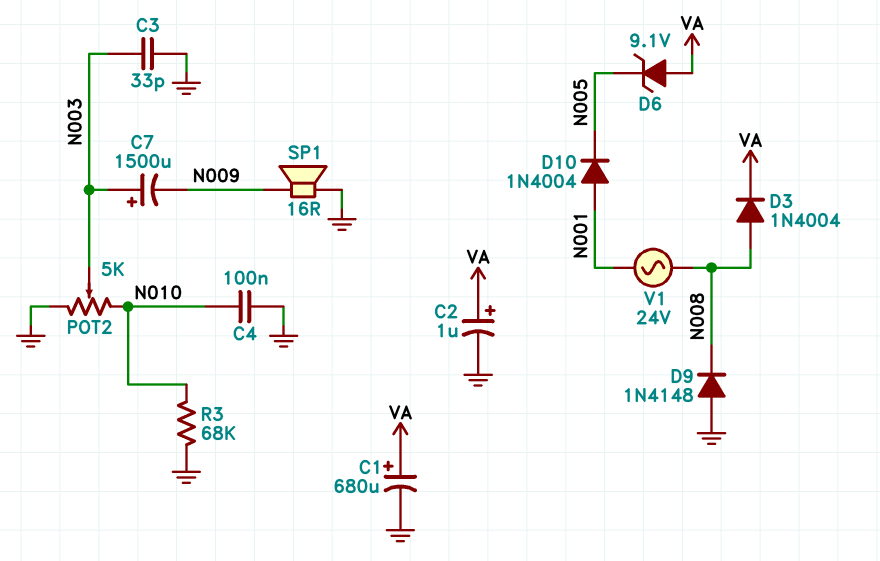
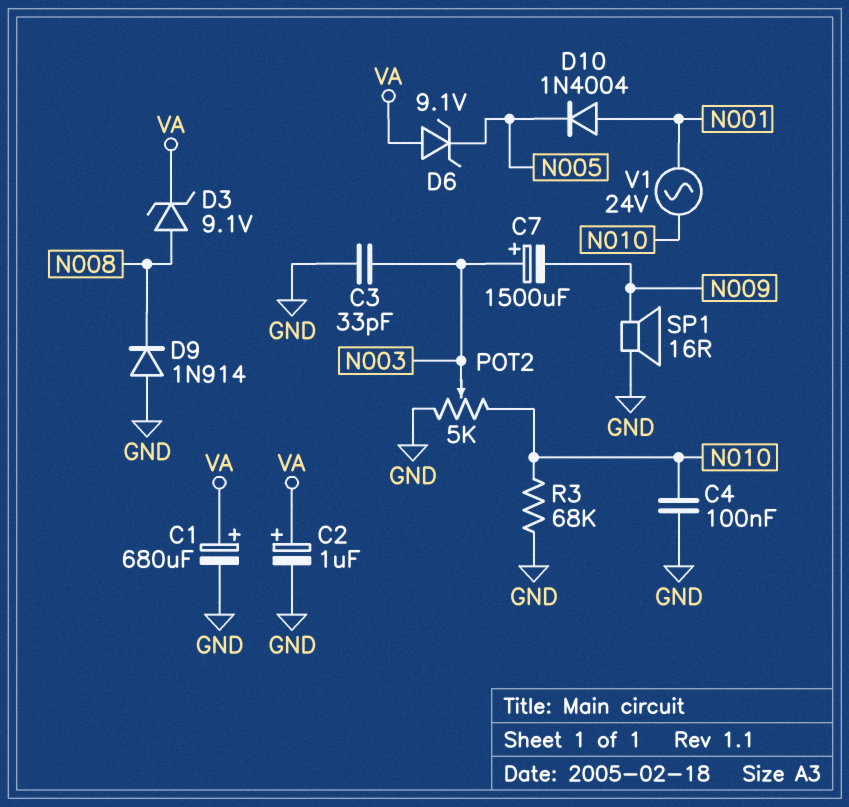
D3: diode 1N4004 (A N008, K VA) -> zener 9.1V (A N008, K VA)
D9: diode 1N4148 (A GND, K N008) -> diode 1N914 (A GND, K N008)
V1: AC 24V (N001, N008) -> AC 24V (N001, N010)

